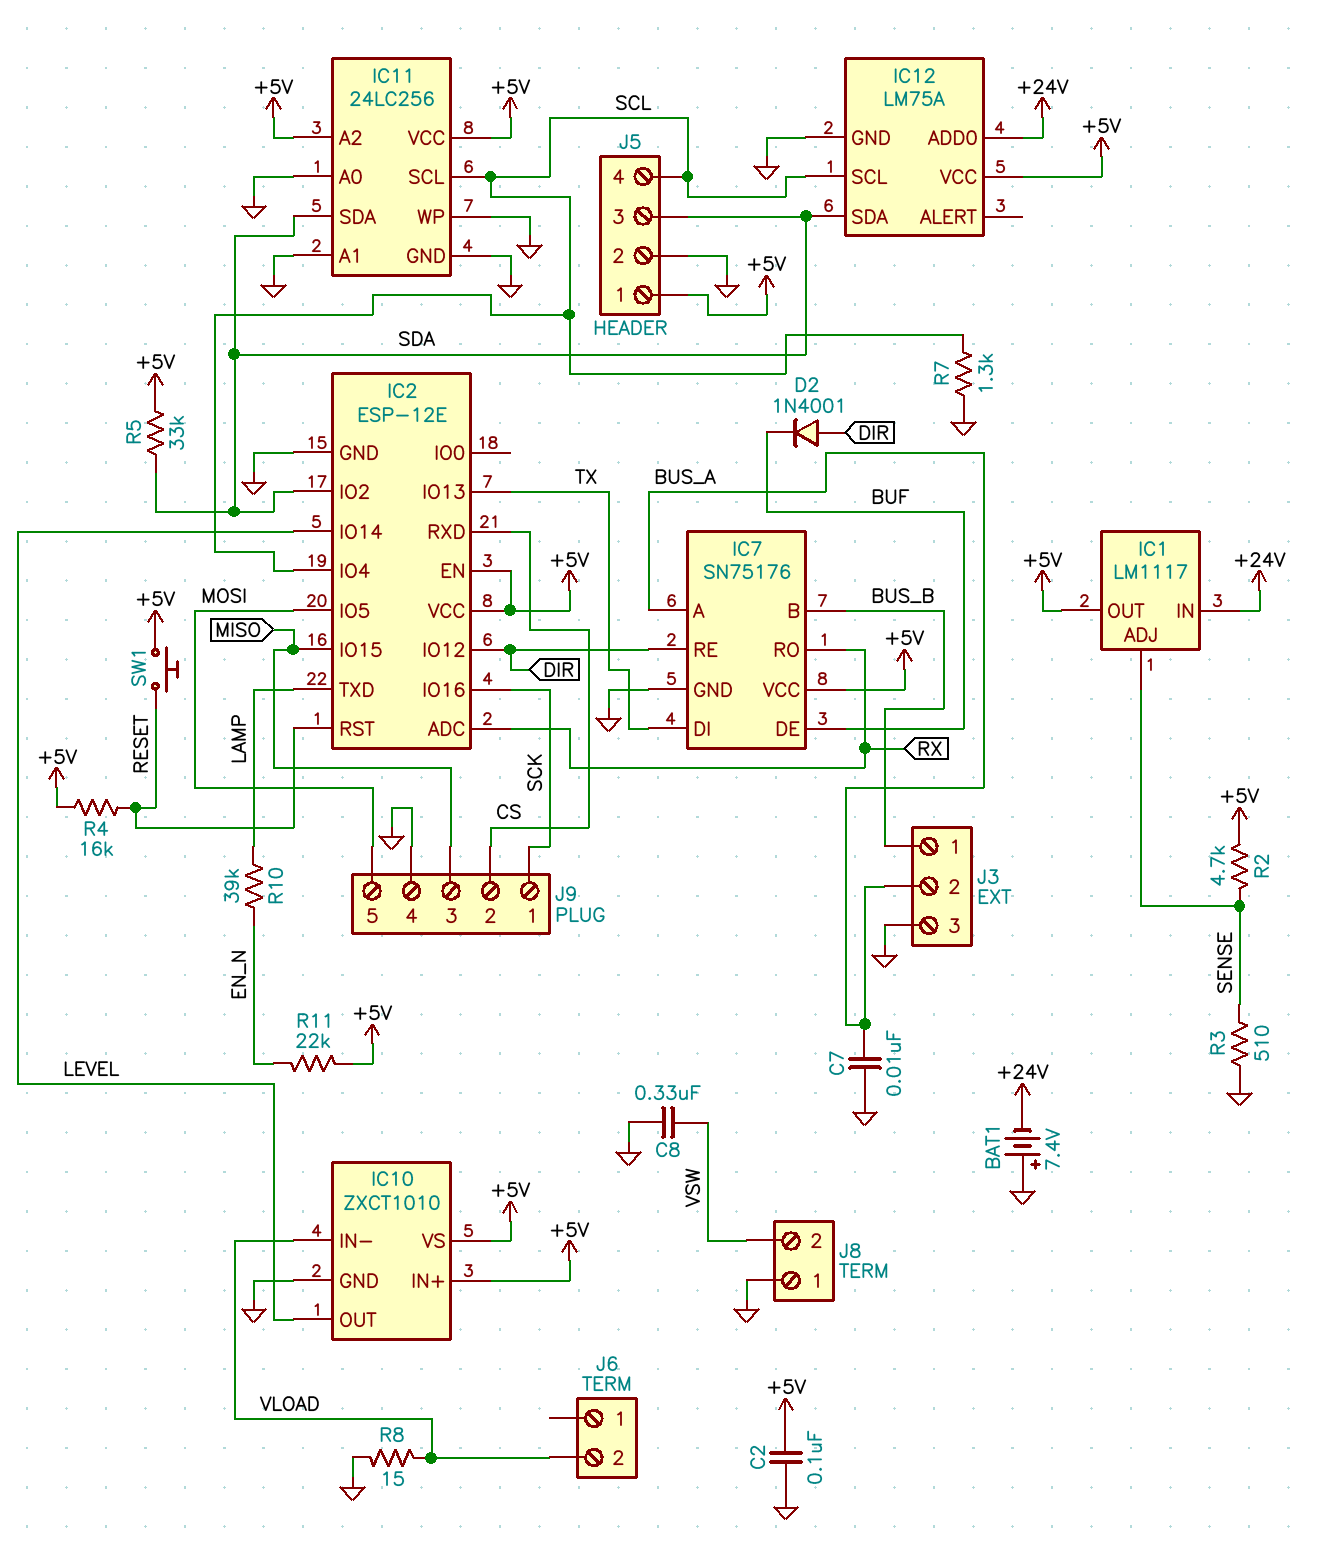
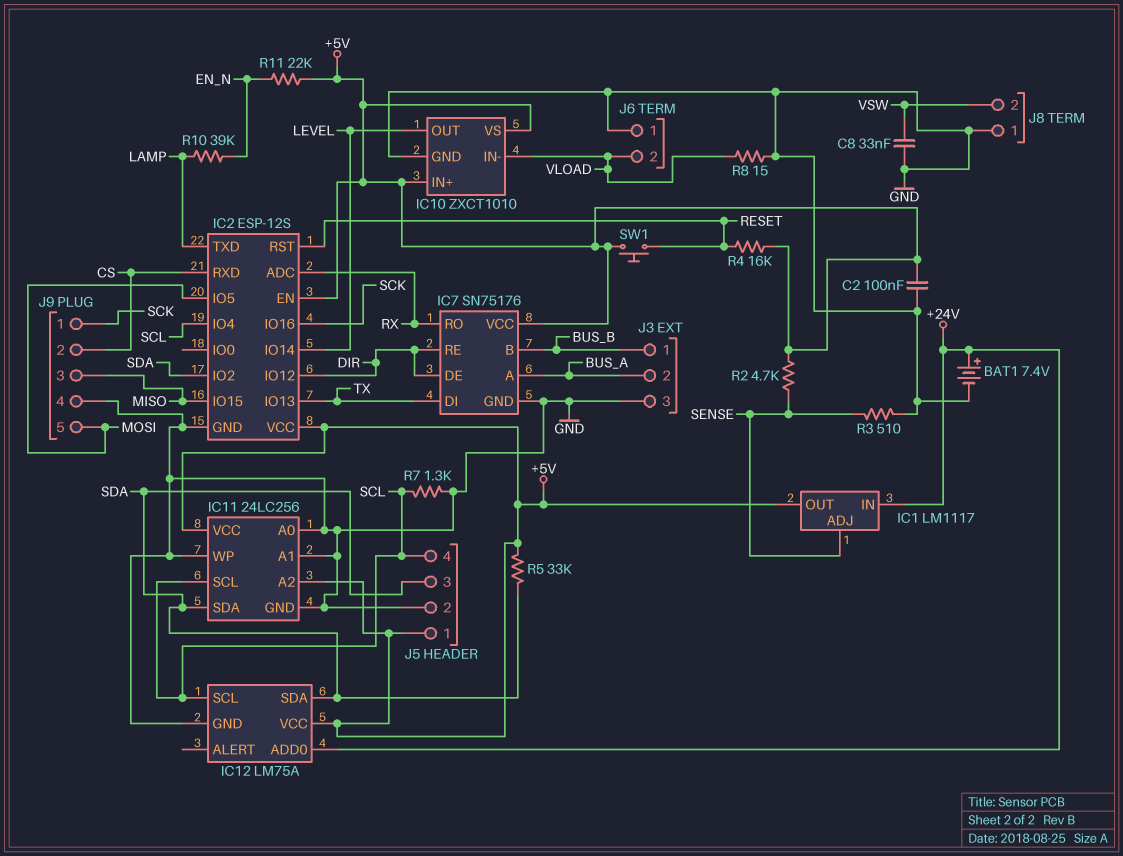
BAT1: 7.4V (plus GND, minus +24V) -> 7.4V (plus +24V, minus GND)
C7: 10nF (BUS_A, GND) -> none
C8: 330nF (GND, VSW) -> 33nF (GND, VSW)
D2: diode 1N4001 (A DIR, K BUF) -> none
IC2: ESP-12E -> ESP-12S
IC7 pin DE: BUF -> DIR
J6 pin 1: none -> GND

